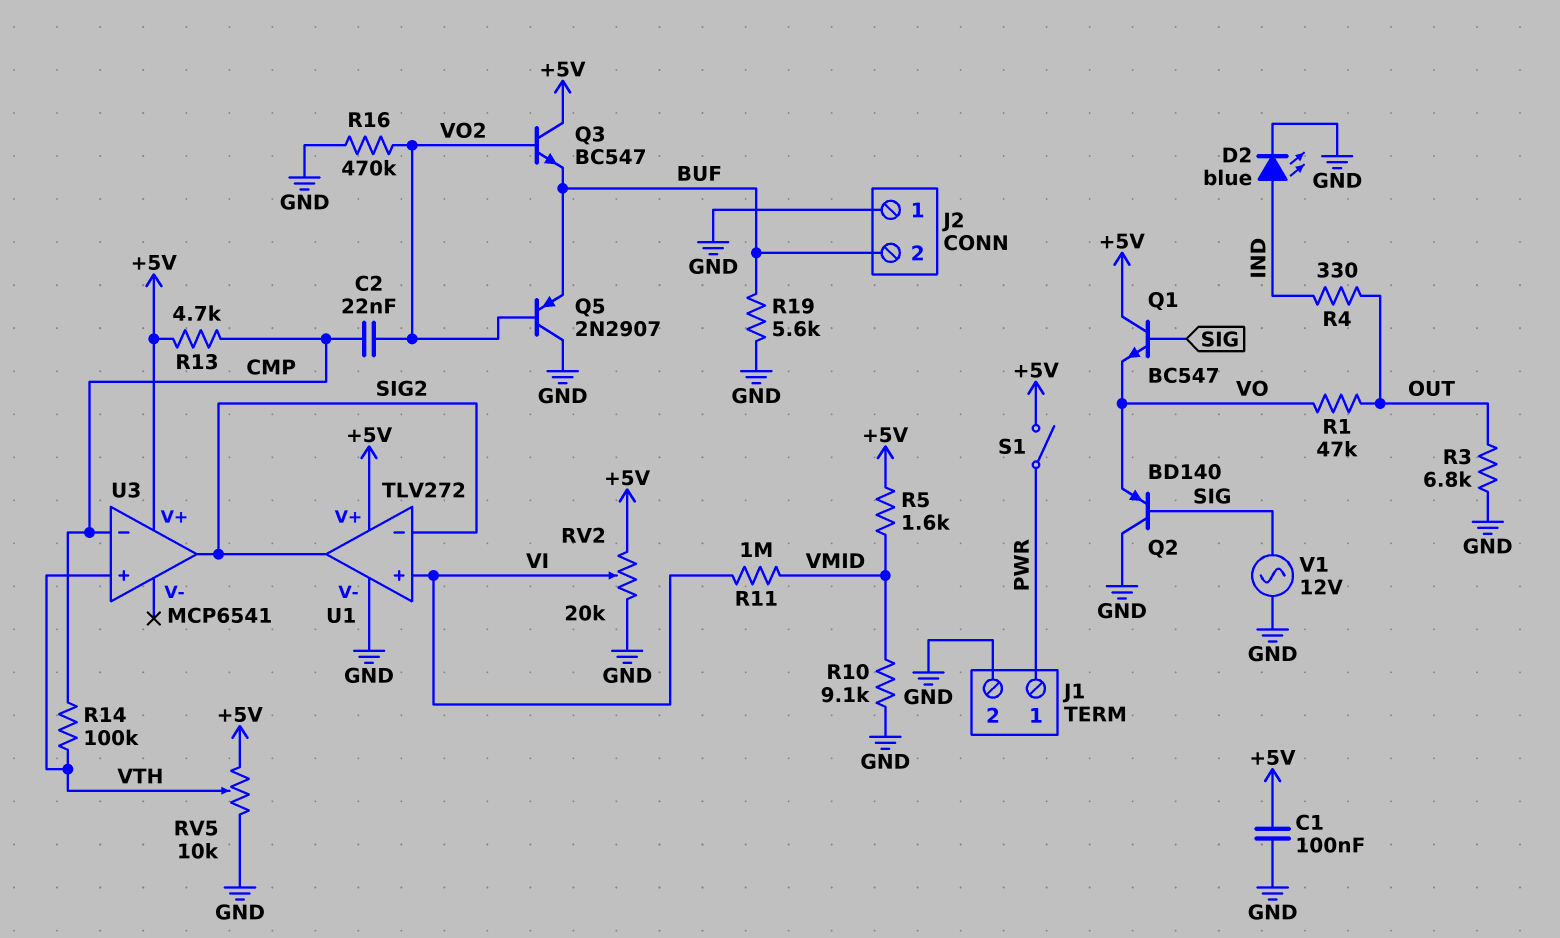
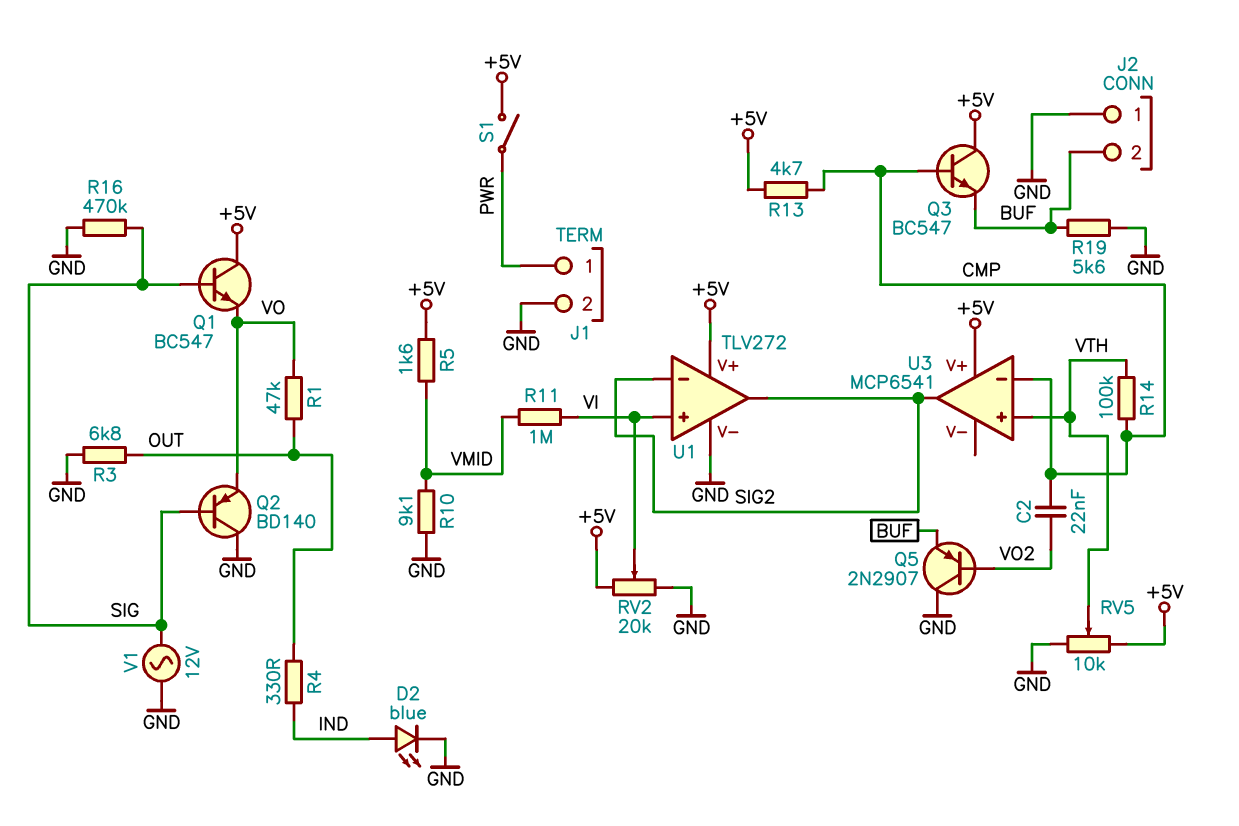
C1: 100nF (+5V, GND) -> none
Q3: NPN BC547 (B VO2, C +5V, E BUF) -> NPN BC547 (B CMP, C +5V, E BUF)
R16: 470k (GND, VO2) -> 470k (GND, SIG)

